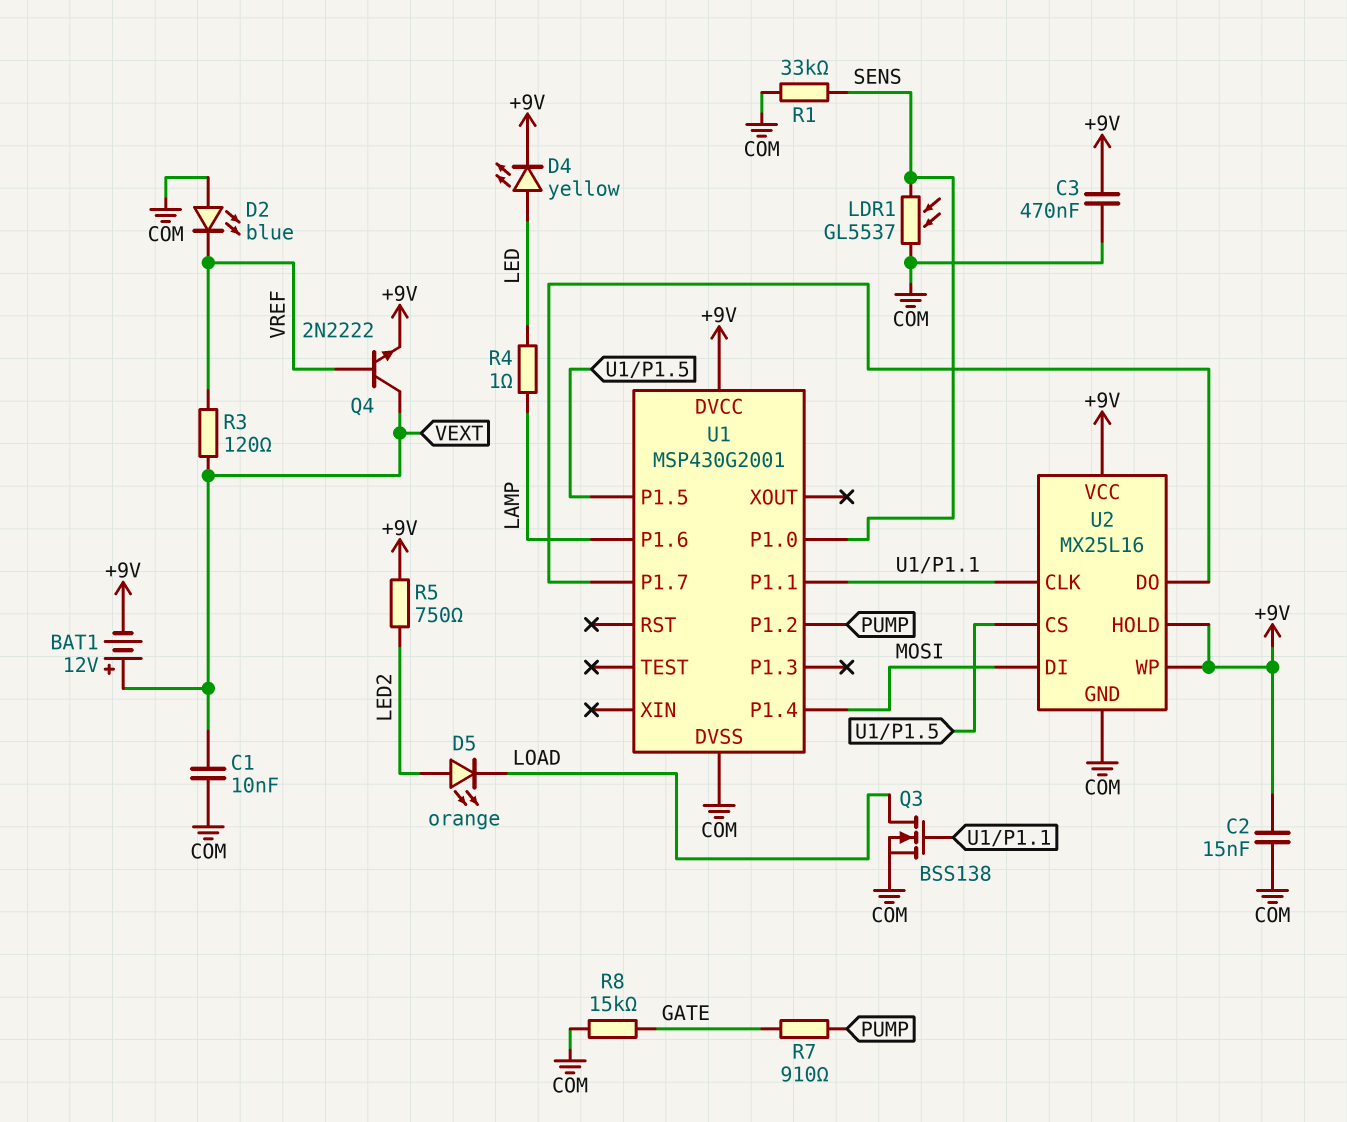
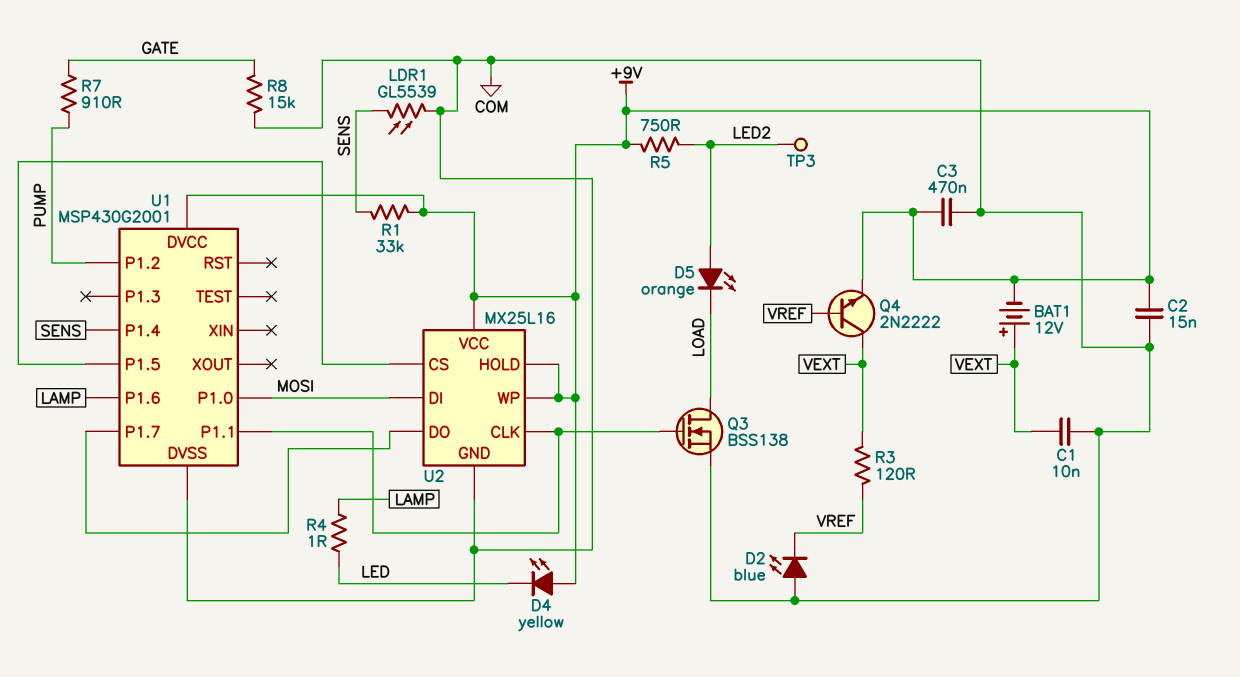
D4: LED yellow (A LED, K +9V) -> LED yellow (A +9V, K LED)
LDR1: GL5537 (COM, SENS) -> GL5539 (COM, SENS)
R1: 33k (COM, SENS) -> 33k (+9V, SENS)
TP3: none -> test point (LED2)
U1 pin P1.0: SENS -> MOSI
U1 pin P1.4: MOSI -> SENS

